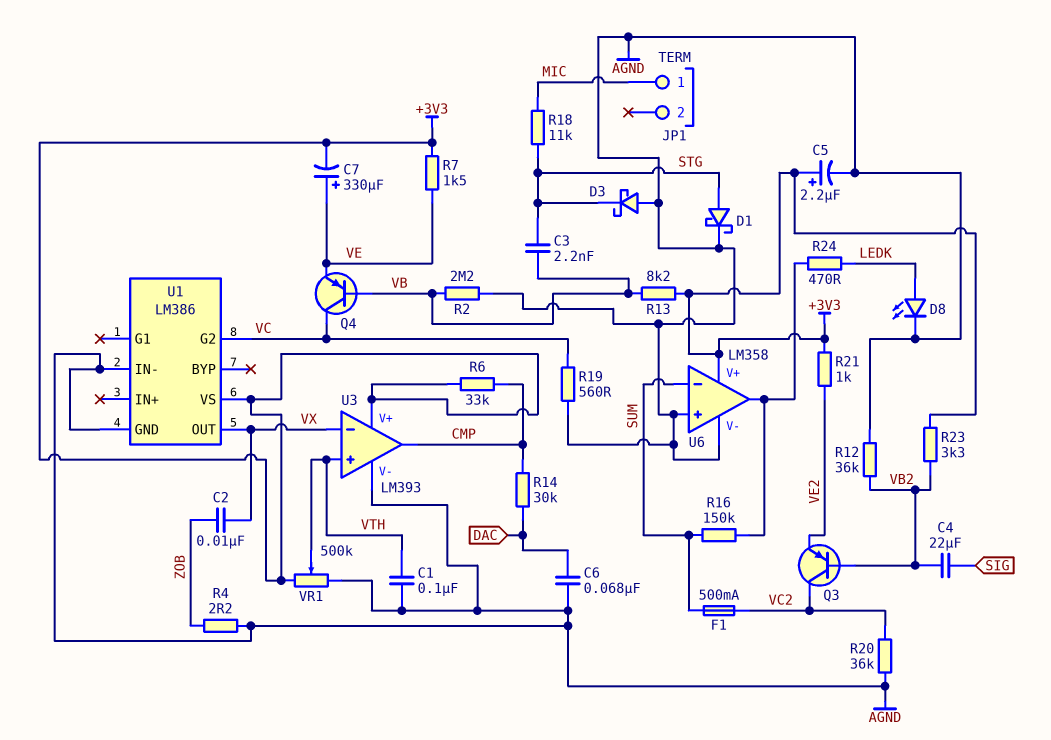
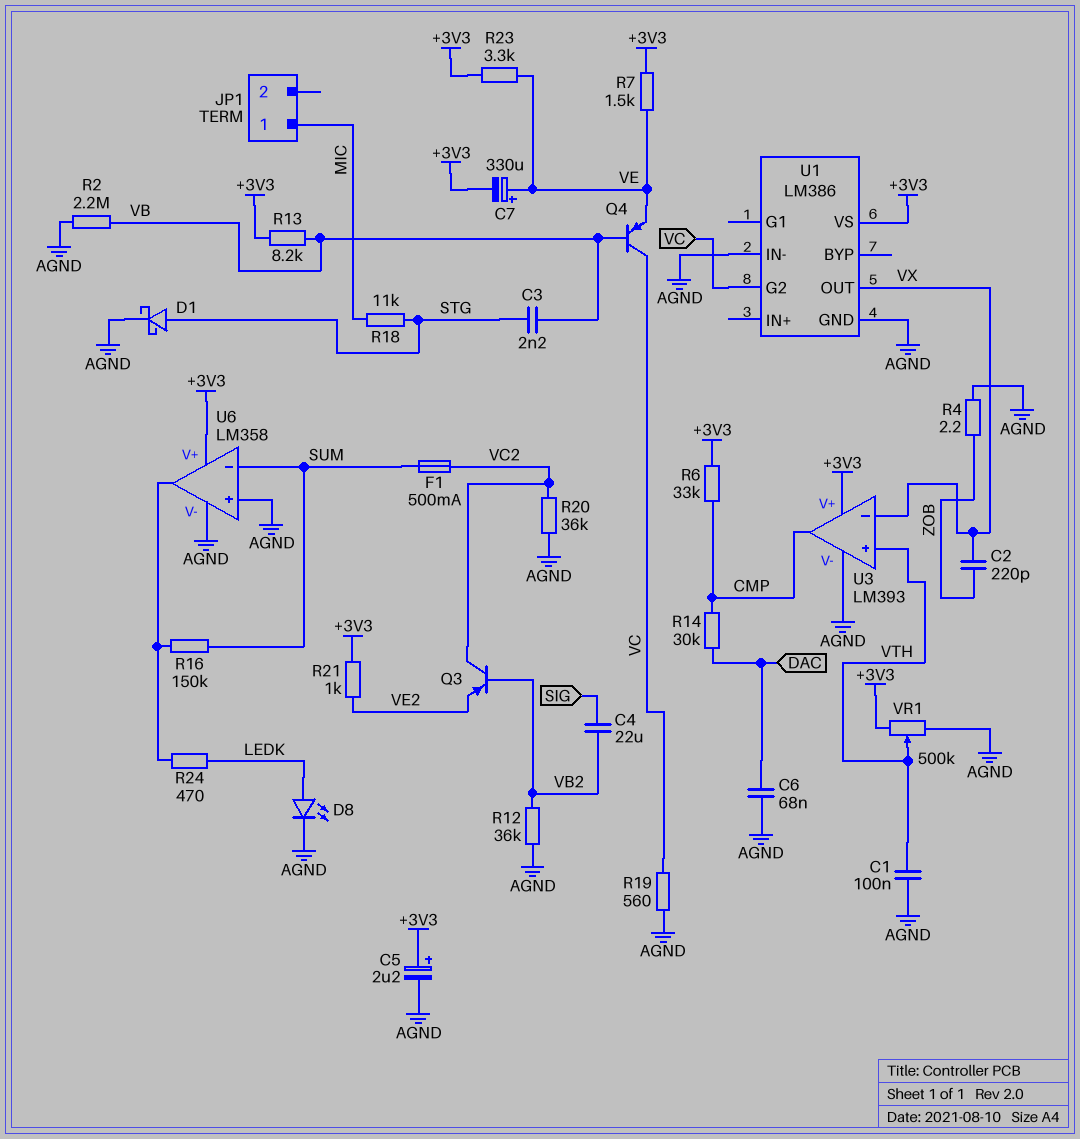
C2: 10nF (VX, ZOB) -> 220pF (VX, ZOB)
D3: schottky (A AGND, K STG) -> none
R23: 3.3k (+3V3, VB2) -> 3.3k (+3V3, VE)

